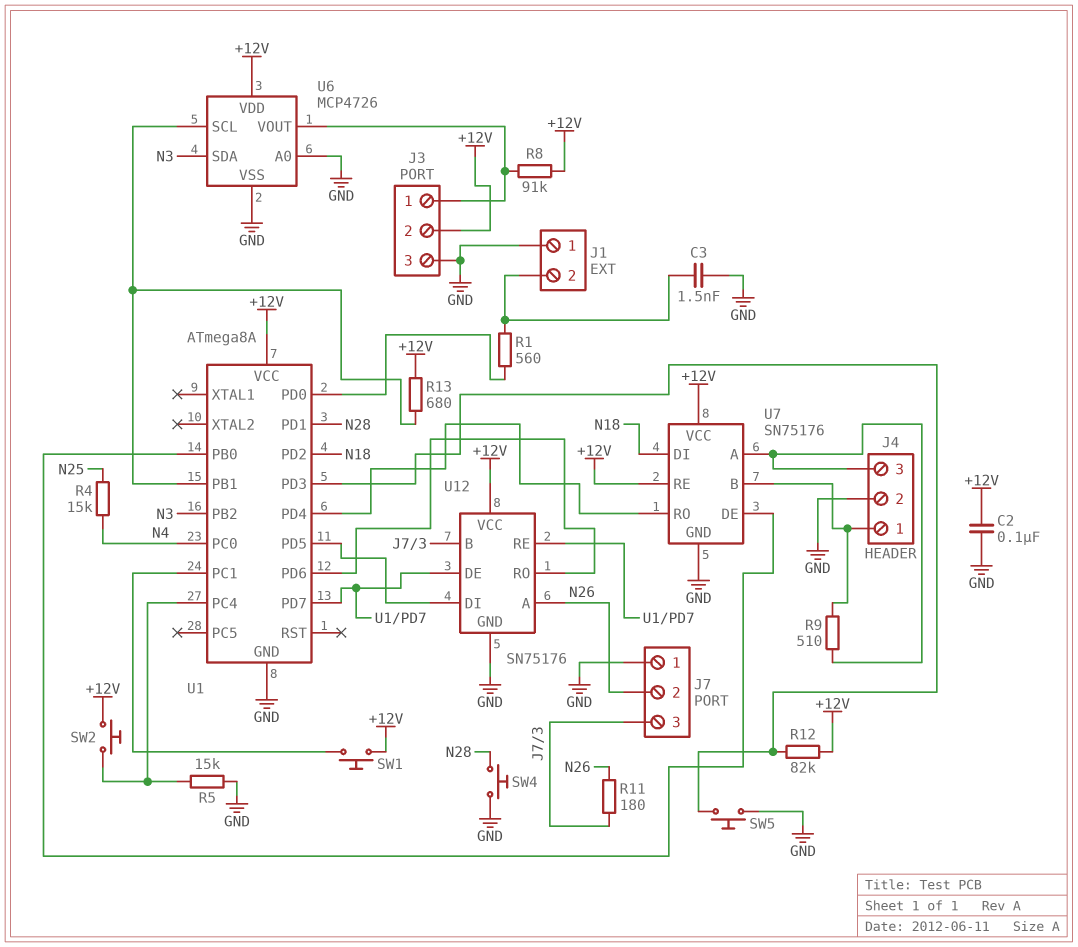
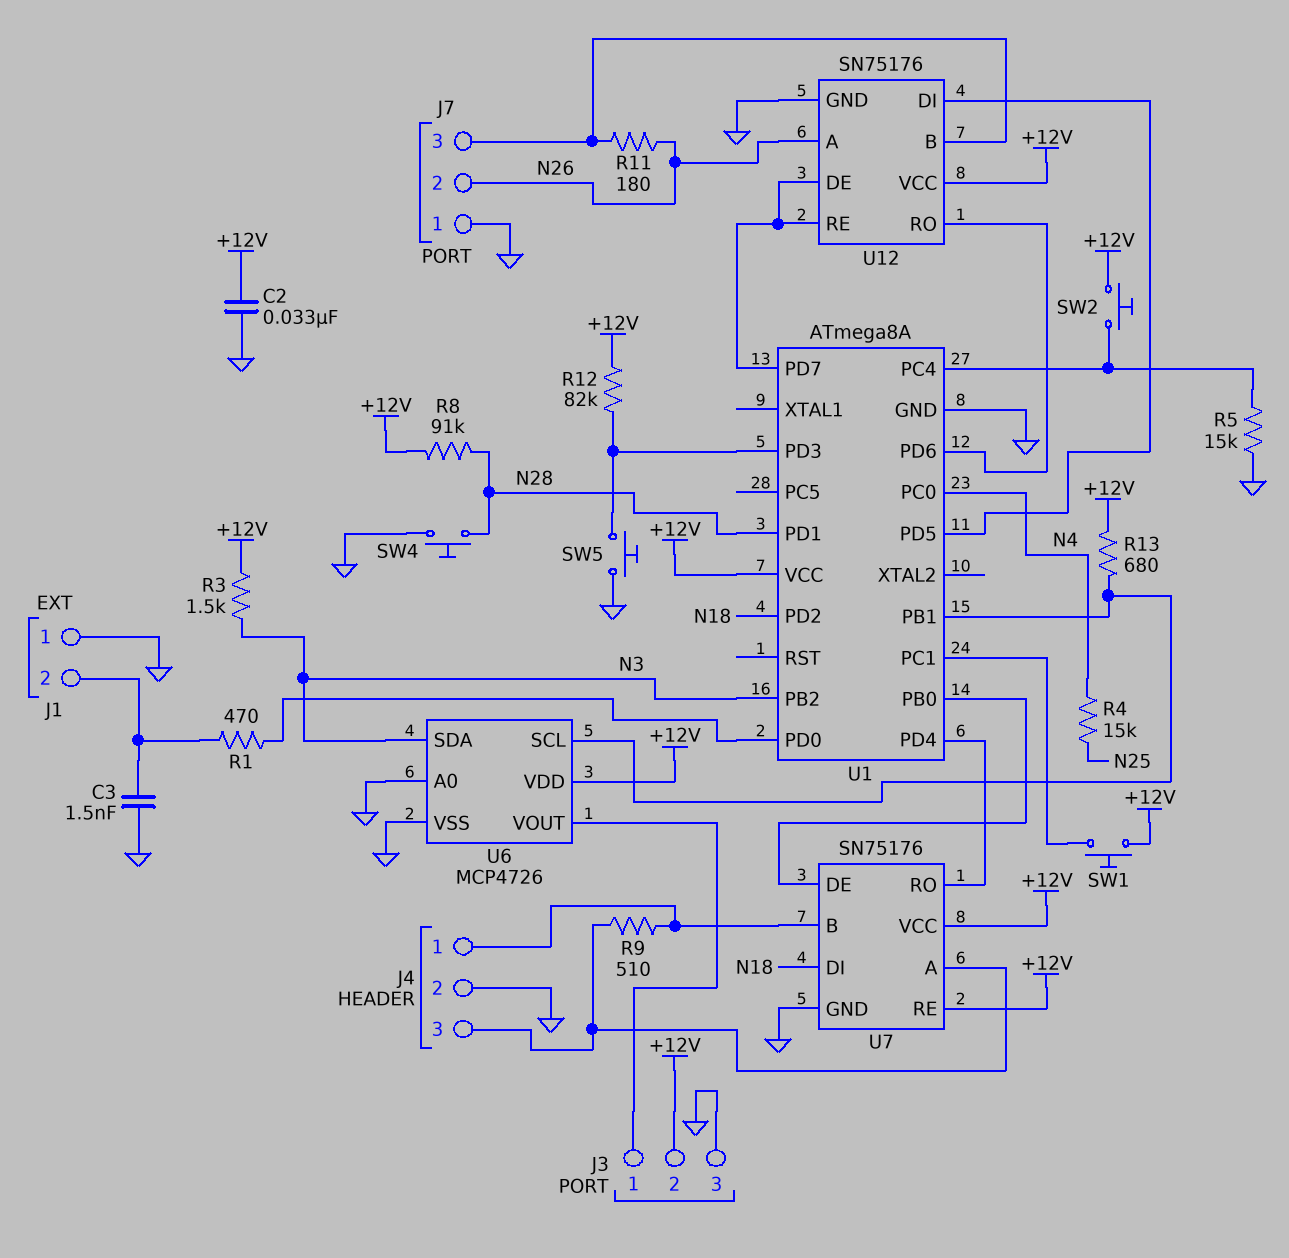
C2: 100nF (+12V, GND) -> 33nF (+12V, GND)
R1: 560 (J1/2, U1/PD0) -> 470 (J1/2, U1/PD0)
R3: none -> 1.5k (+12V, N3)
R8: 91k (+12V, J3/1) -> 91k (+12V, N28)

